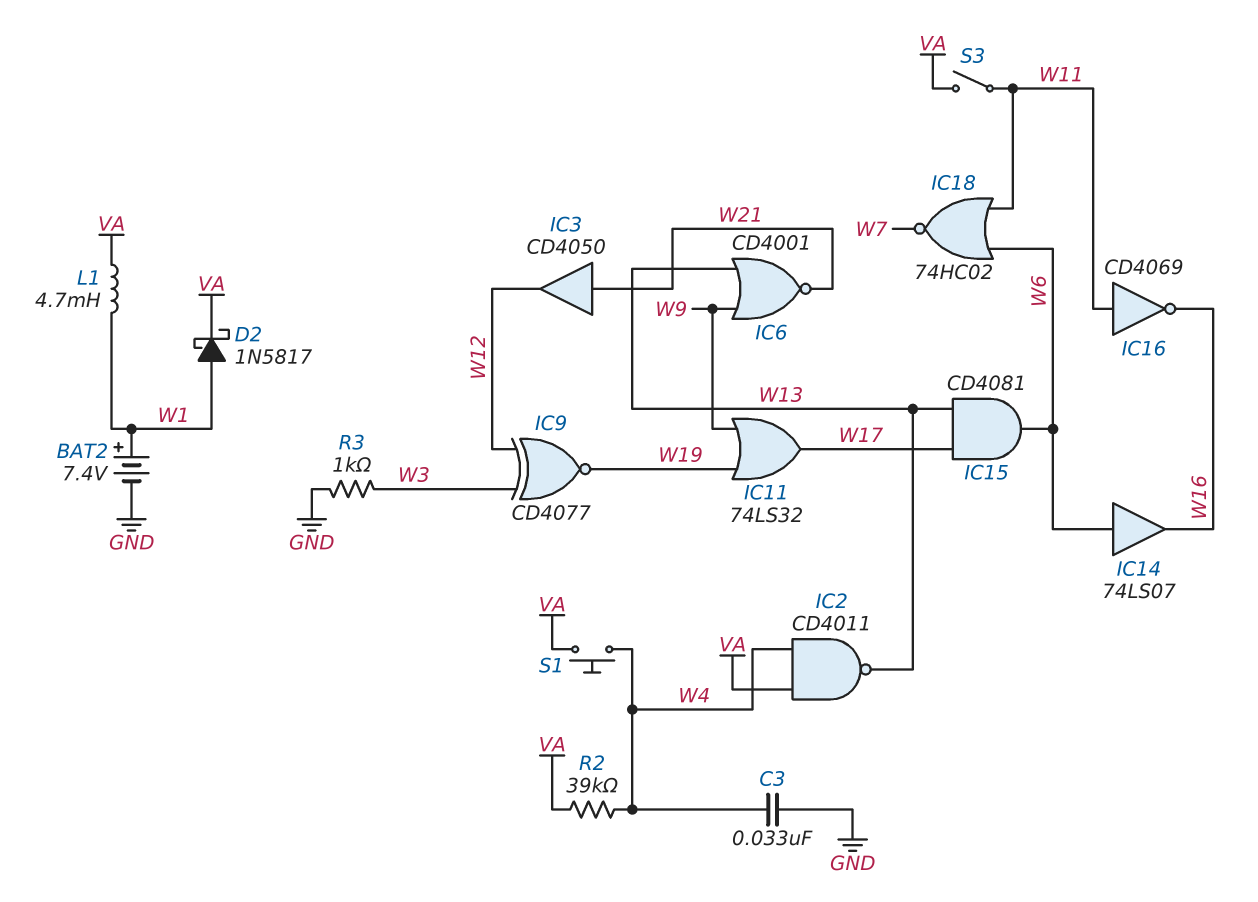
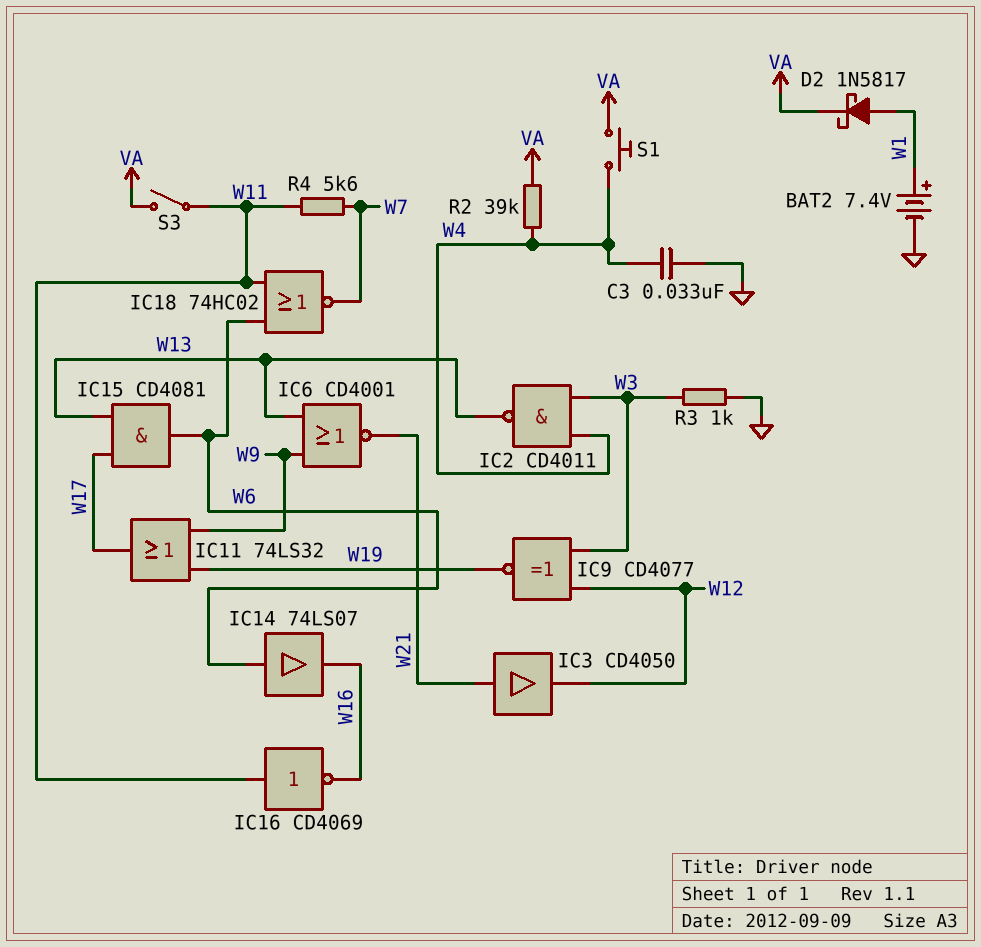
IC2: NAND CD4011 (in VA, in W4, out W13) -> NAND CD4011 (in W3, in W4, out W13)
L1: 4.7mH (VA, W1) -> none
R4: none -> 5.6k (W7, W11)

